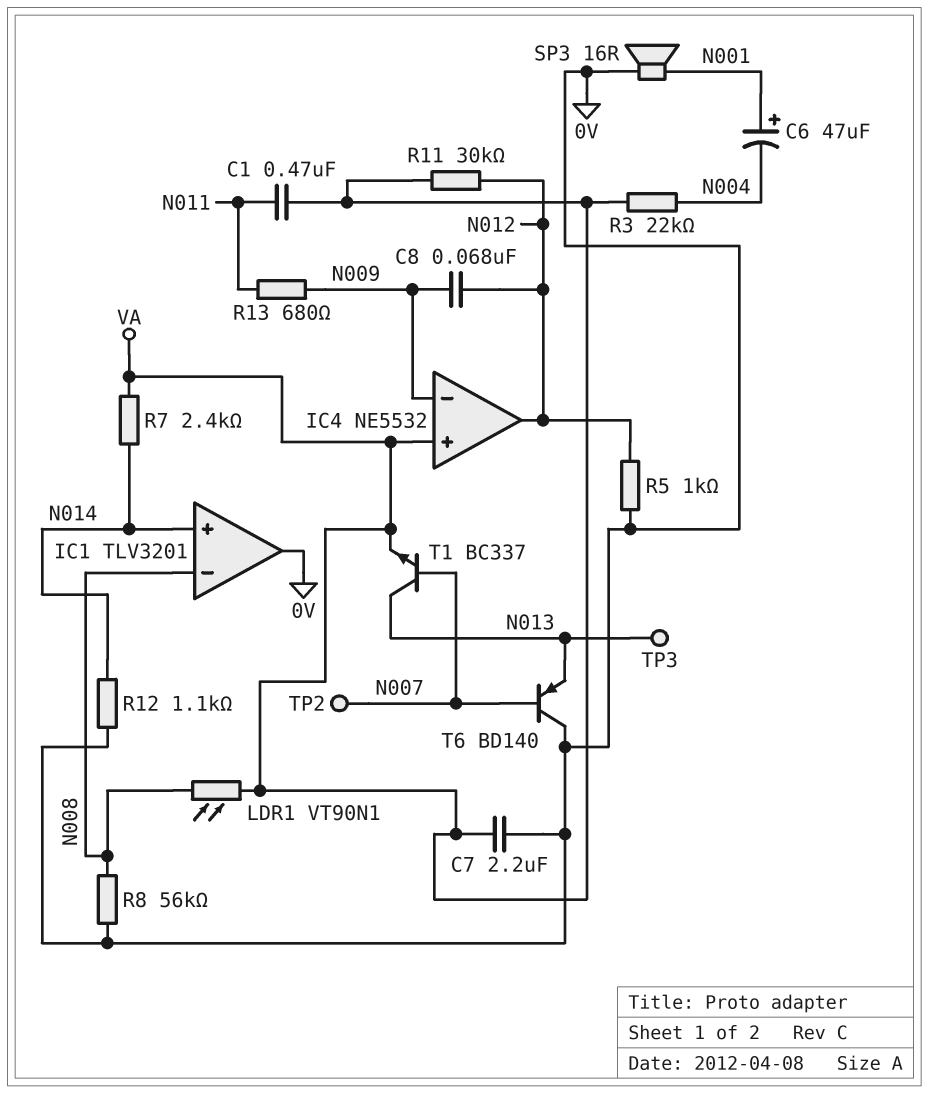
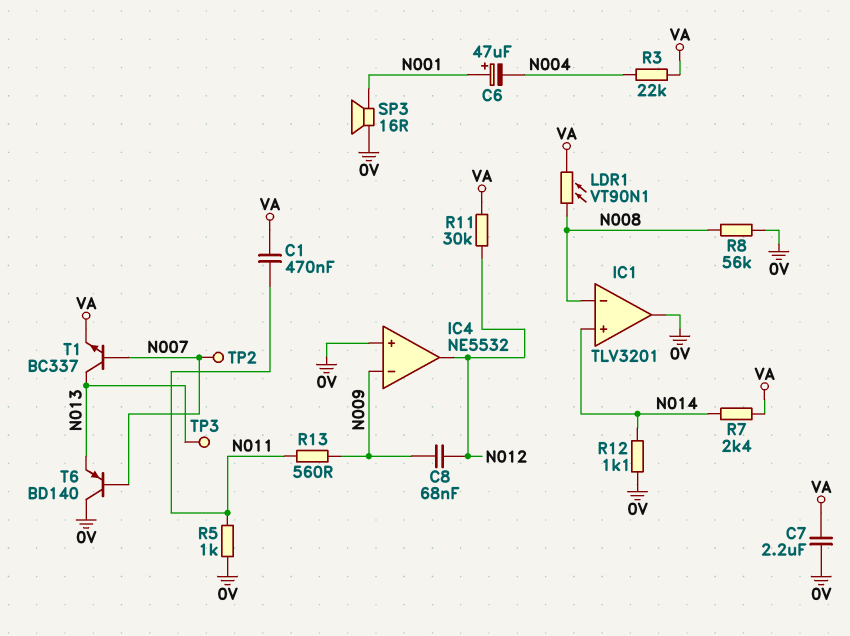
IC4 pin in+: VA -> 0V
R5: 1k (0V, N012) -> 1k (0V, N011)
R13: 680 (N009, N011) -> 560 (N009, N011)

